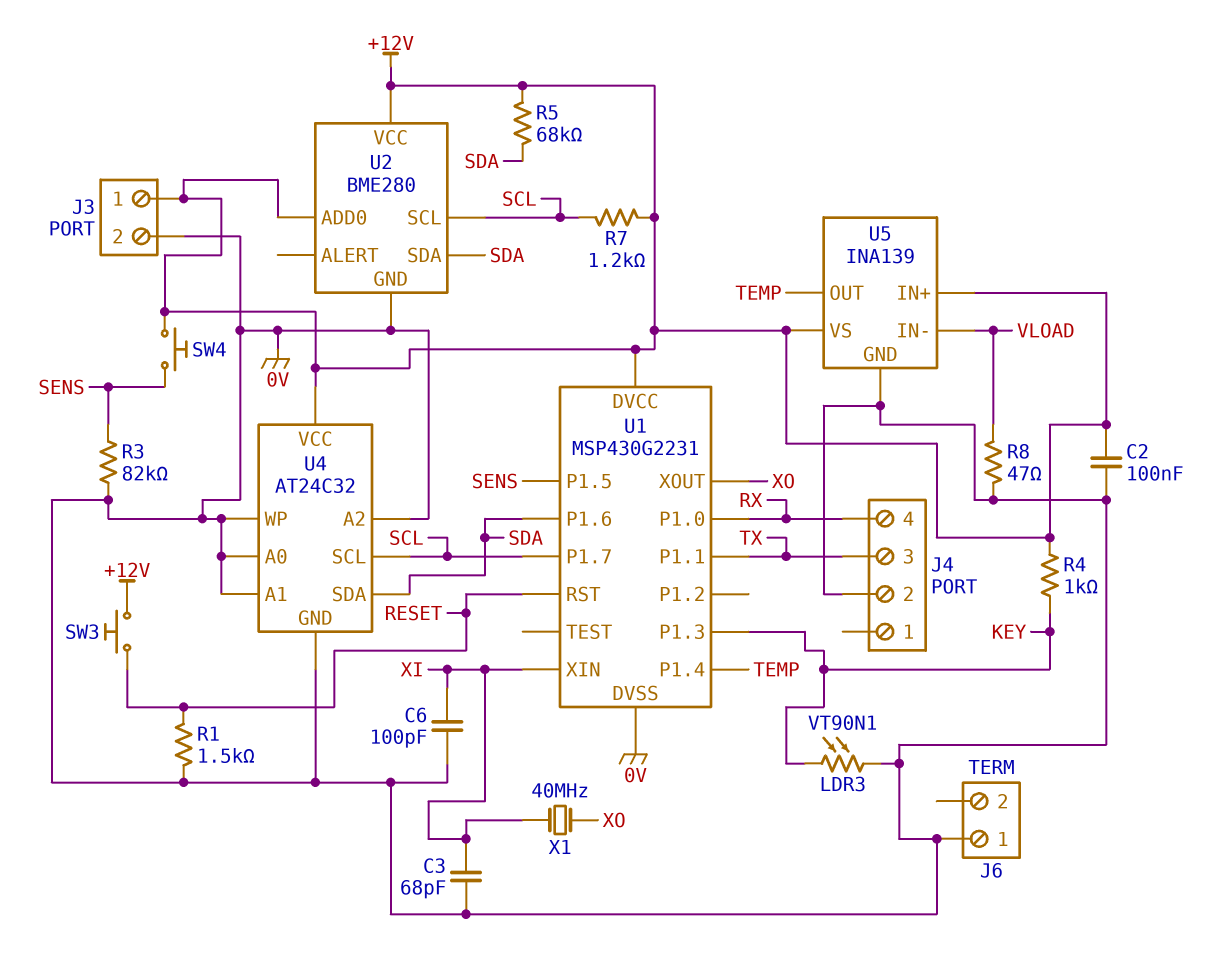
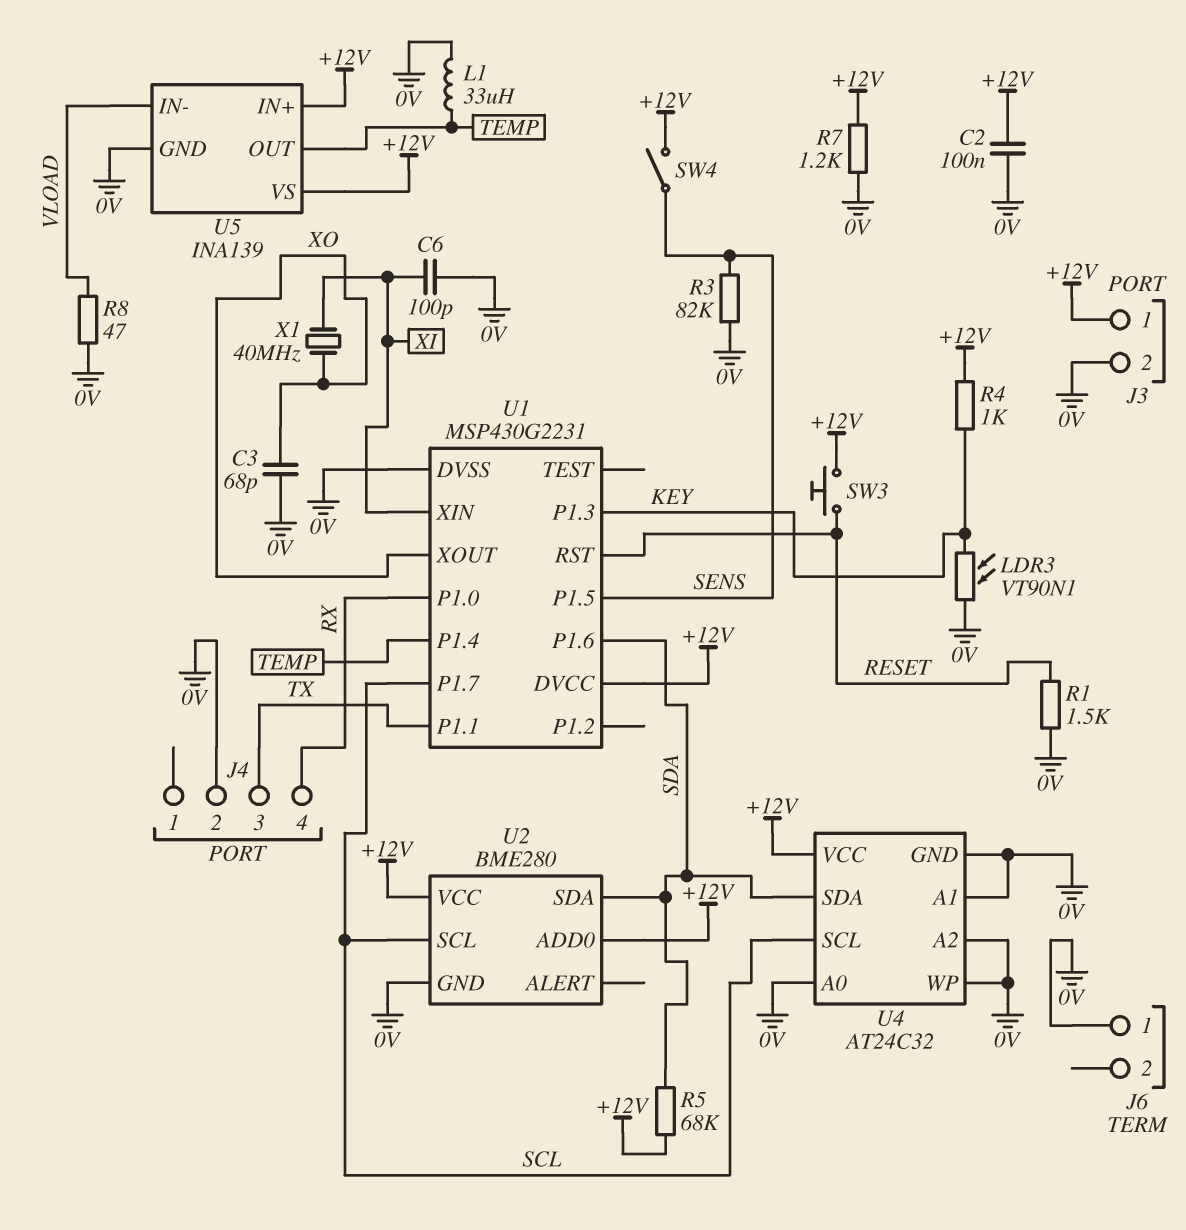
C3: 68pF (0V, XI) -> 68pF (0V, XO)
L1: none -> 33uH (0V, TEMP)
R7: 1.2k (+12V, SCL) -> 1.2k (+12V, 0V)
SW4: button (+12V, SENS) -> switch (+12V, SENS)

